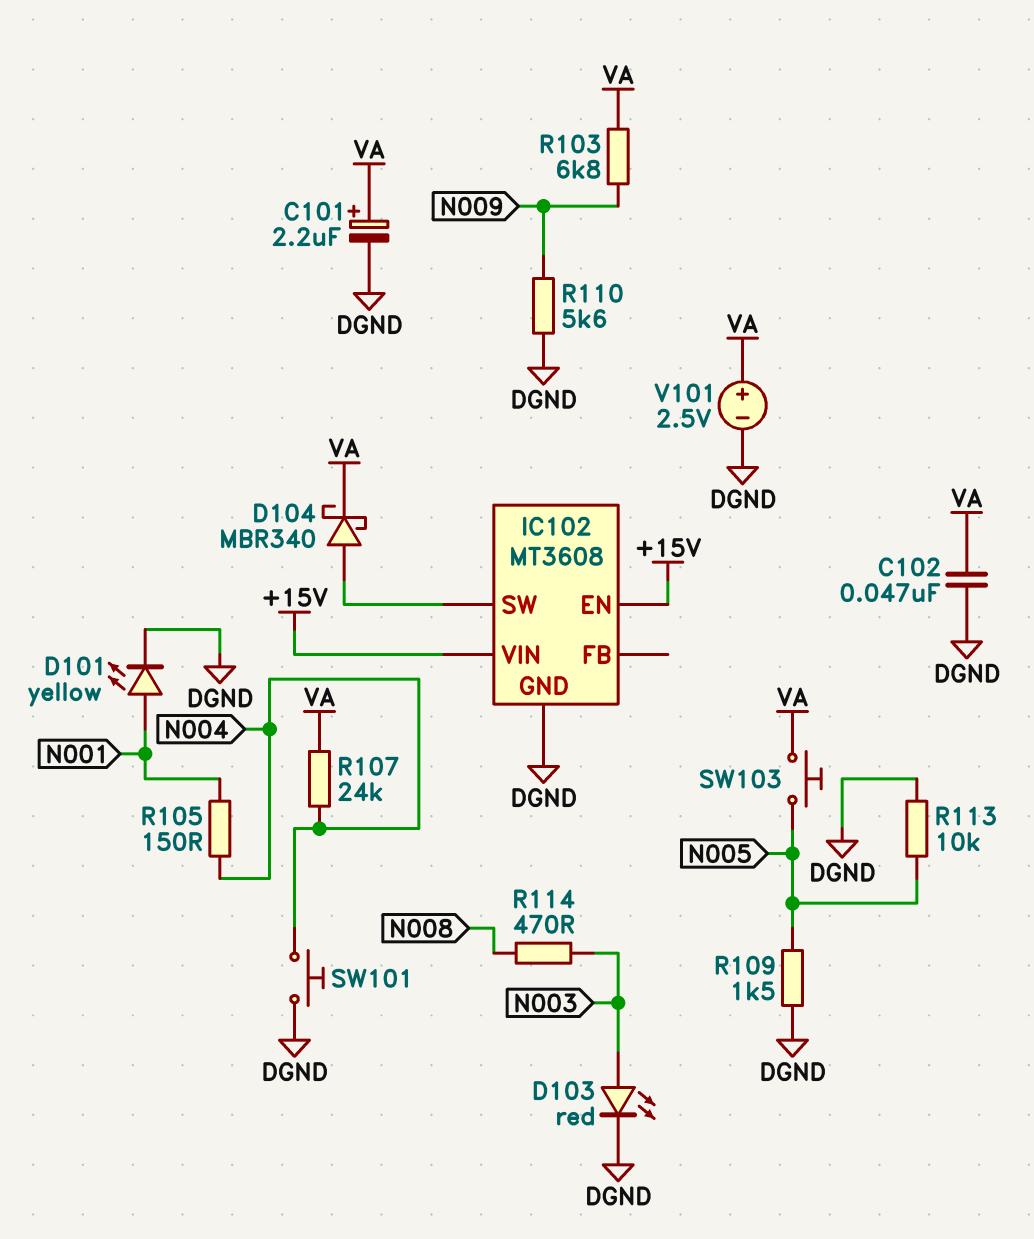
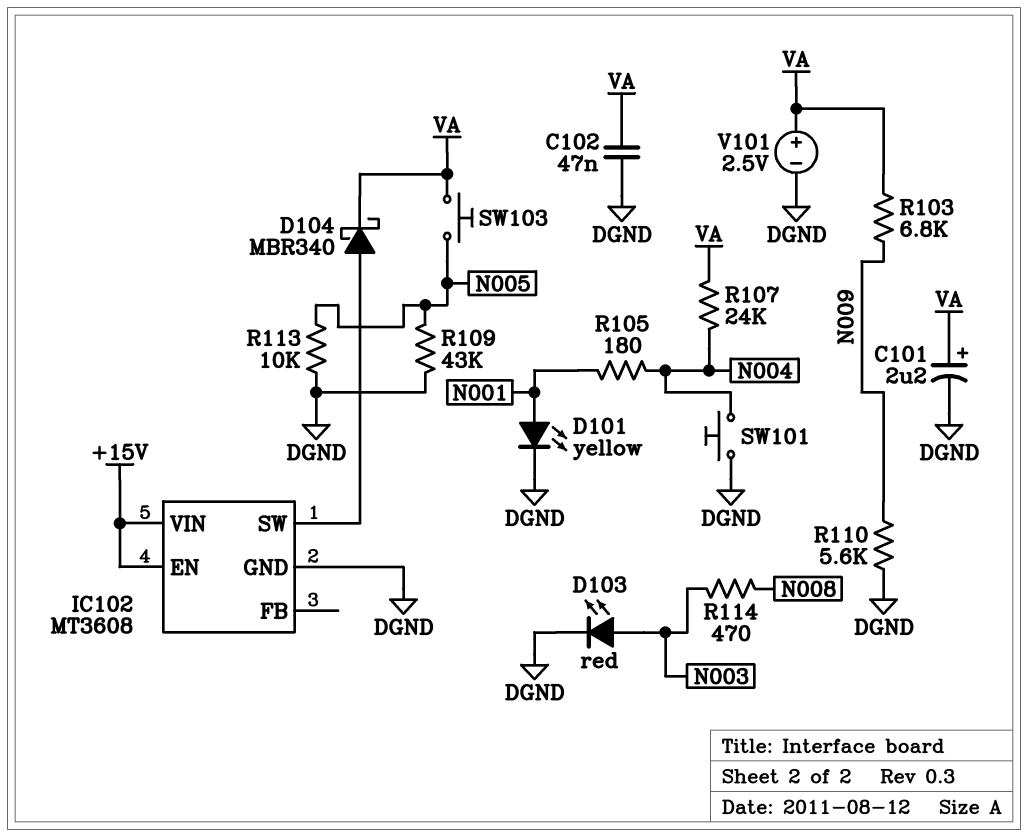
R105: 150 (N001, N004) -> 180 (N001, N004)
R109: 1.5k (DGND, N005) -> 43k (DGND, N005)

